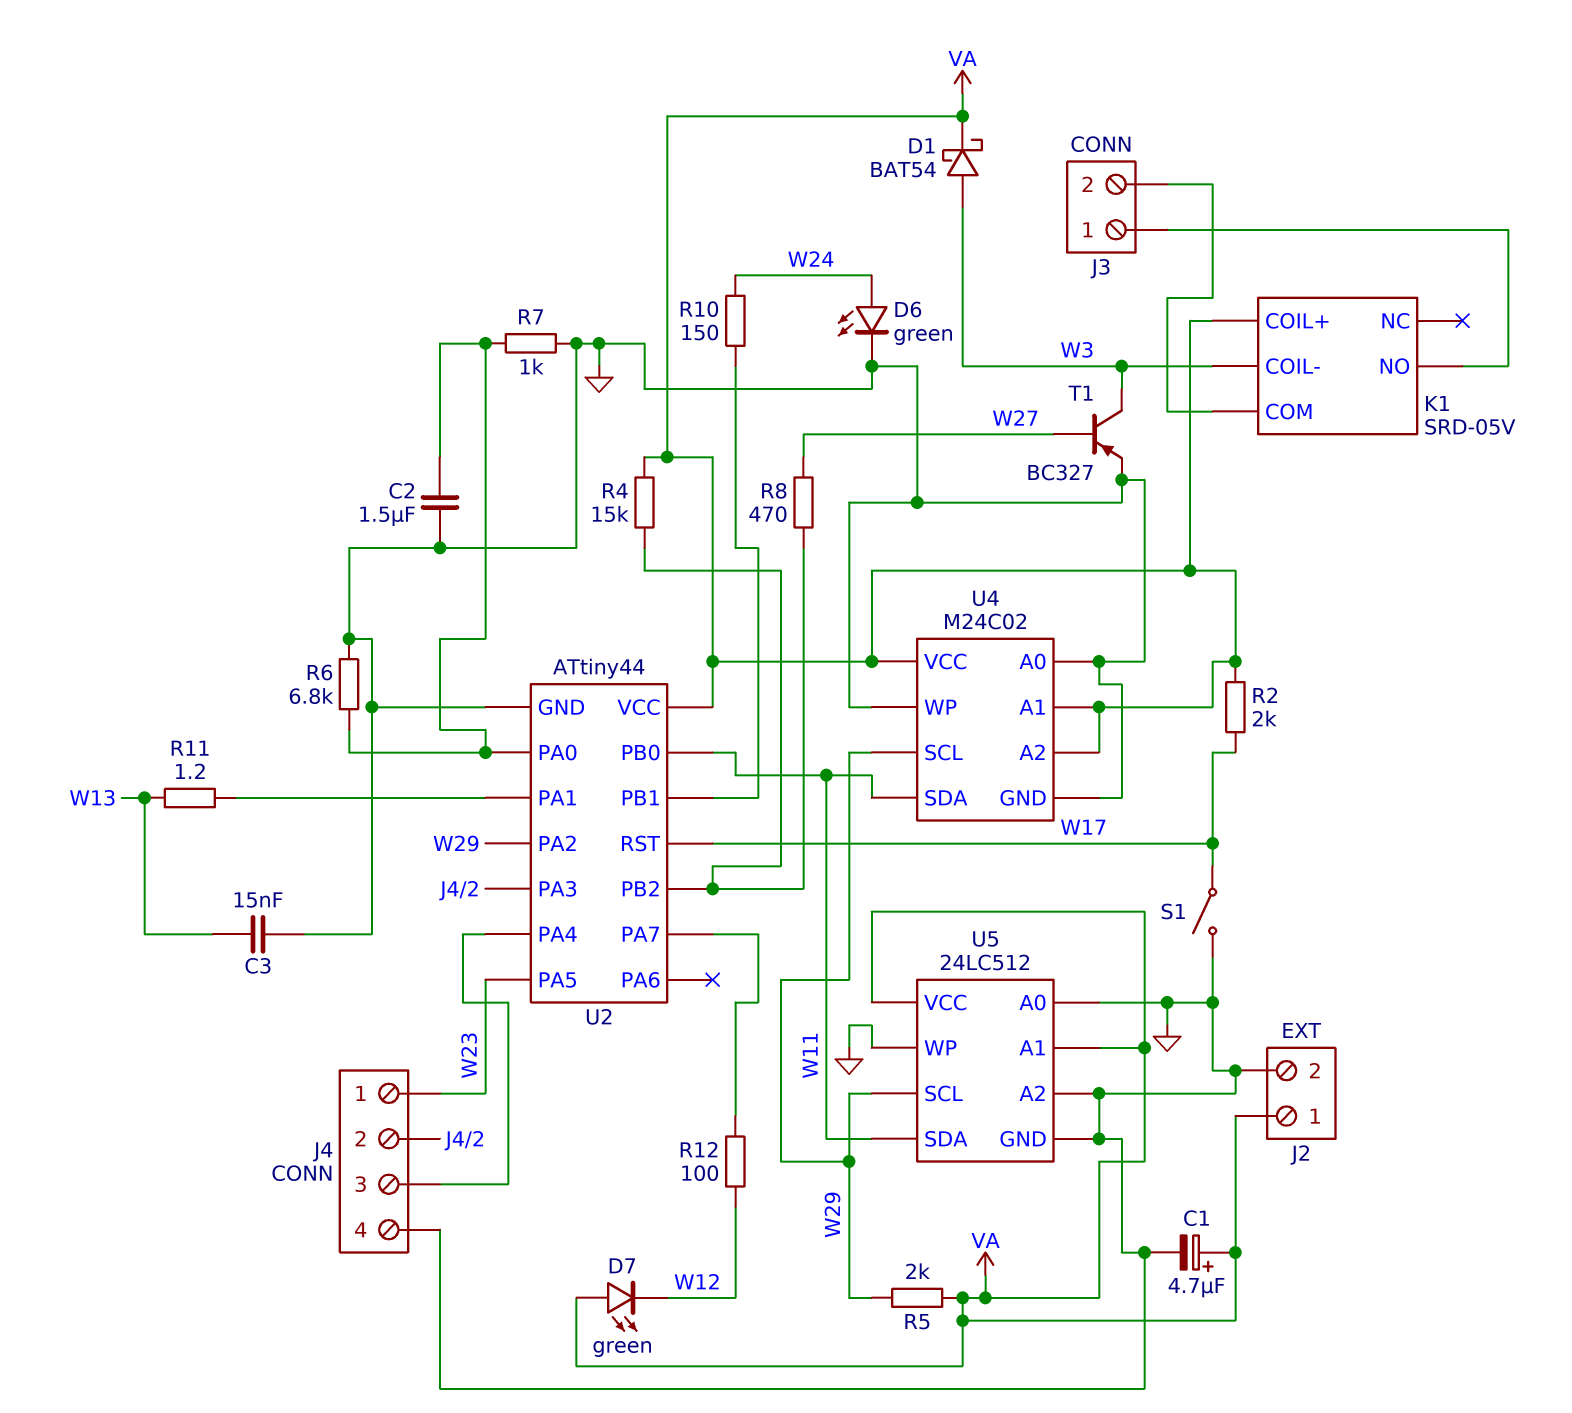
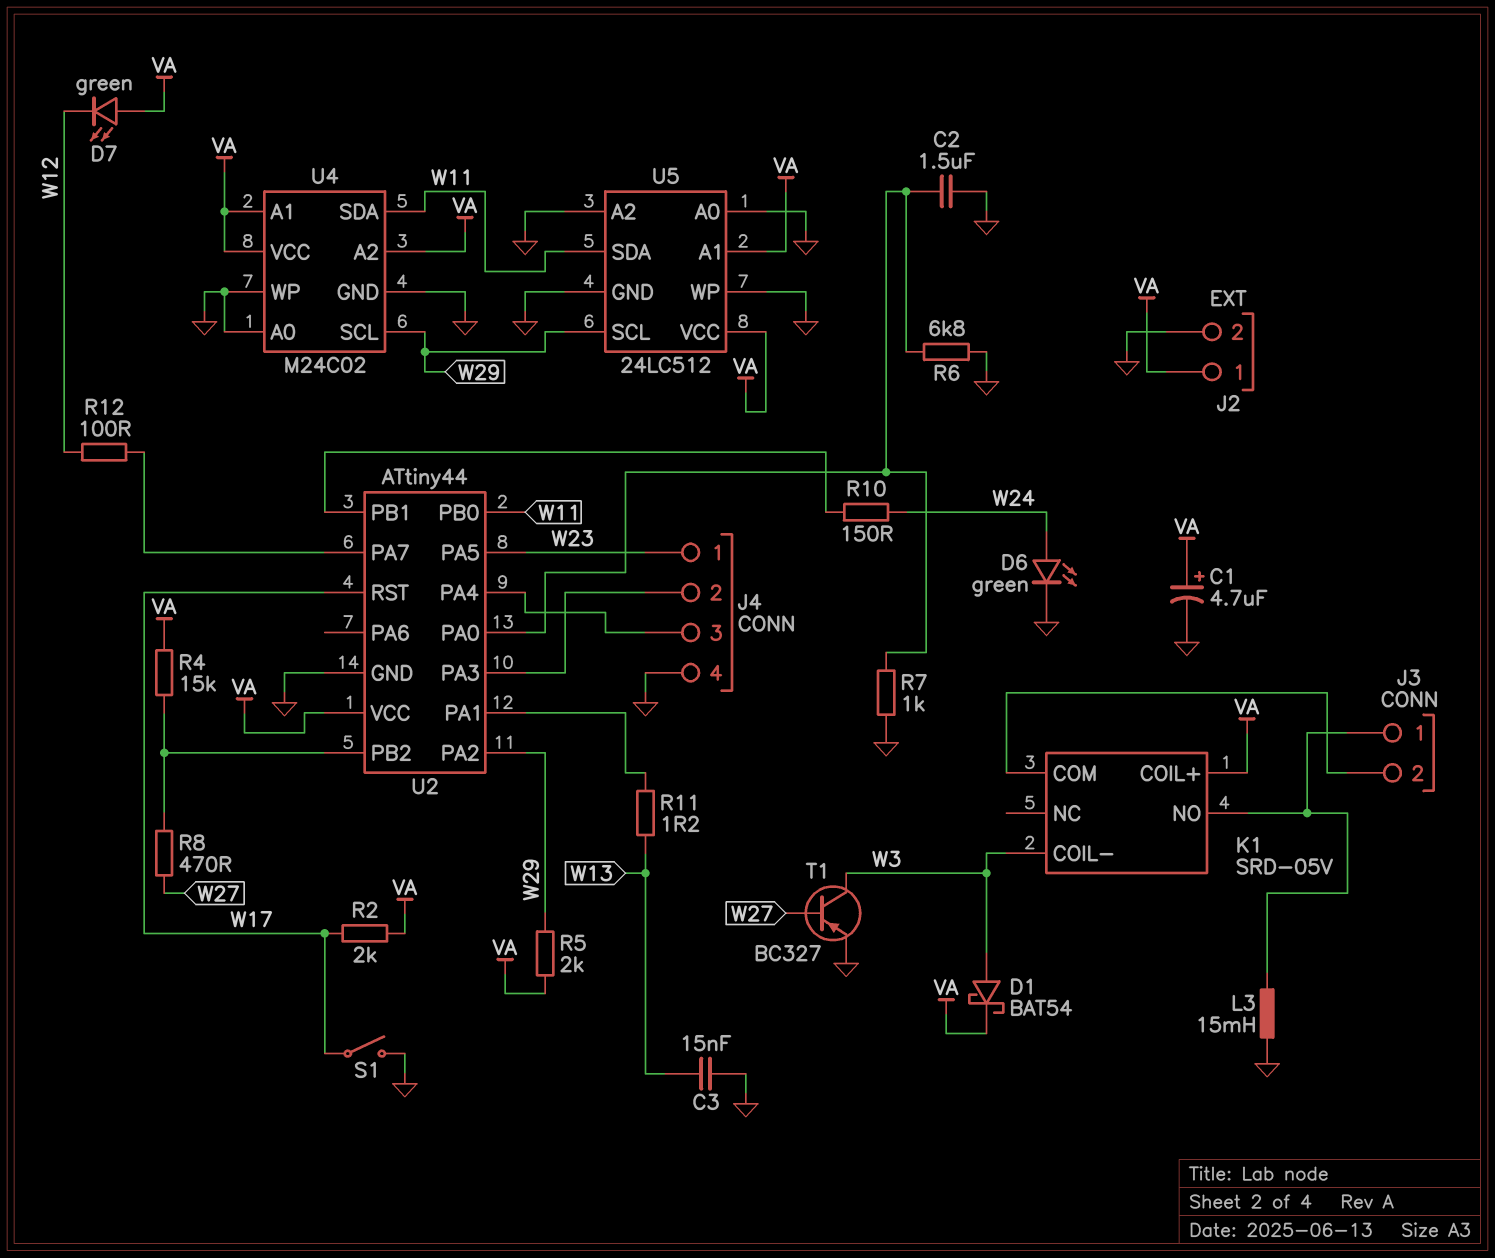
L3: none -> 15mH (GND, J3/1)

